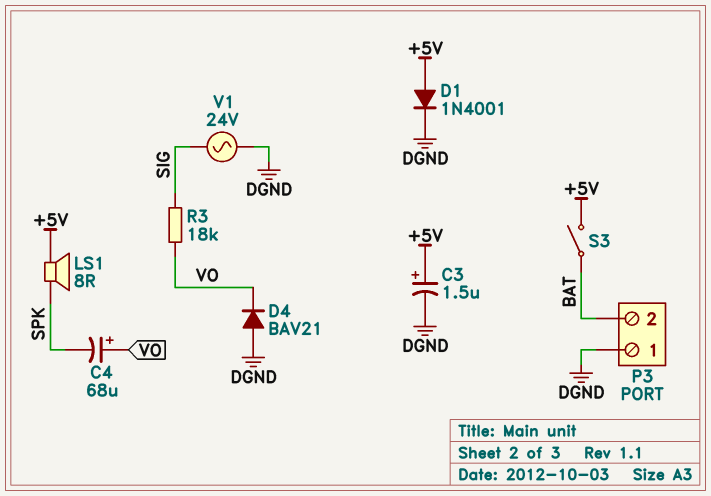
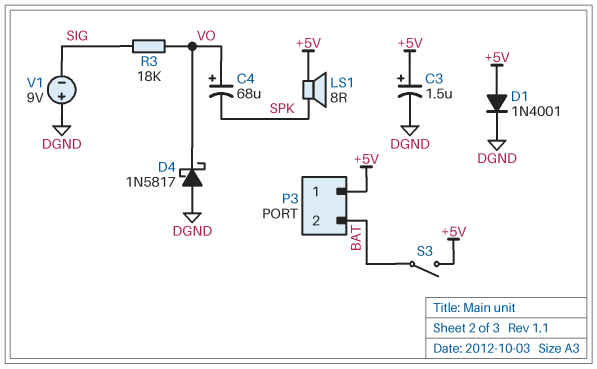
D4: diode BAV21 (A DGND, K VO) -> schottky 1N5817 (A DGND, K VO)
P3 pin 1: DGND -> +5V
V1: AC 24V (DGND, SIG) -> 9V (plus DGND, minus SIG)

